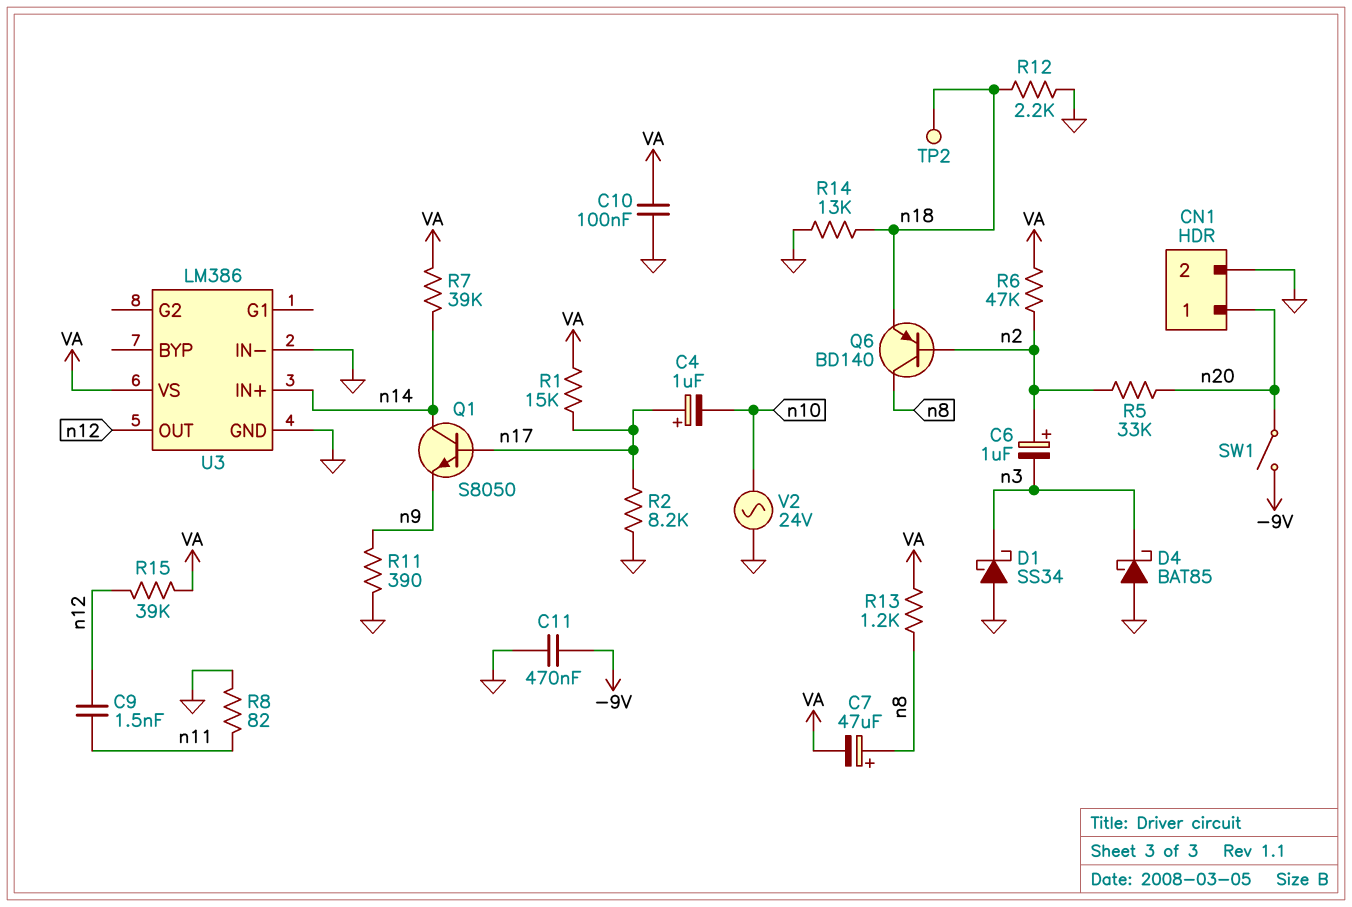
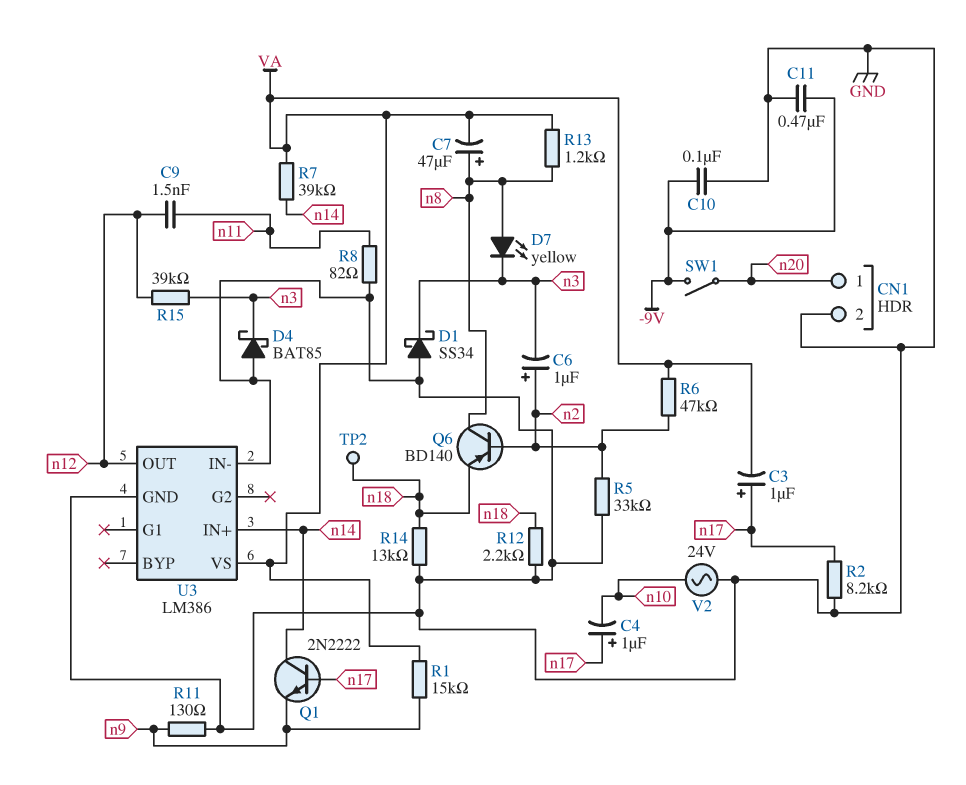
C3: none -> 1uF (plus n17, minus VA)
C10: 100nF (GND, VA) -> 100nF (-9V, GND)
D7: none -> LED yellow (A n8, K n3)
Q1: NPN S8050 (B n17, C n14, E n9) -> NPN 2N2222 (B n17, C n14, E n9)
R1: 15k (VA, n17) -> 15k (VA, n9)
R5: 33k (n2, n20) -> 33k (GND, n2)
R11: 390 (GND, n9) -> 130 (GND, n9)
R15: 39k (VA, n12) -> 39k (n3, n12)

